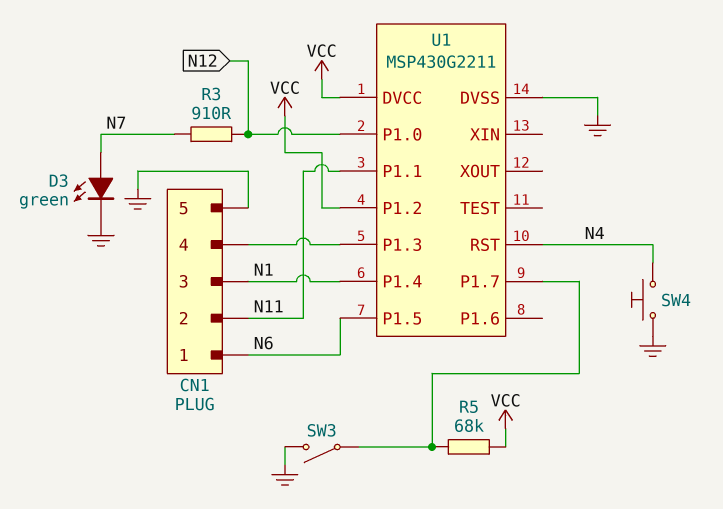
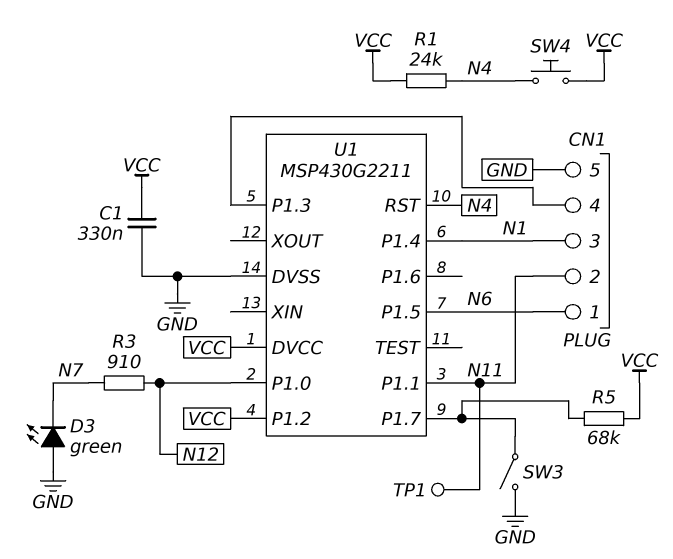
C1: none -> 330nF (GND, VCC)
D3: LED green (A N7, K GND) -> LED green (A GND, K N7)
R1: none -> 24k (N4, VCC)
SW4: button (GND, N4) -> button (N4, VCC)
TP1: none -> test point (N11)

